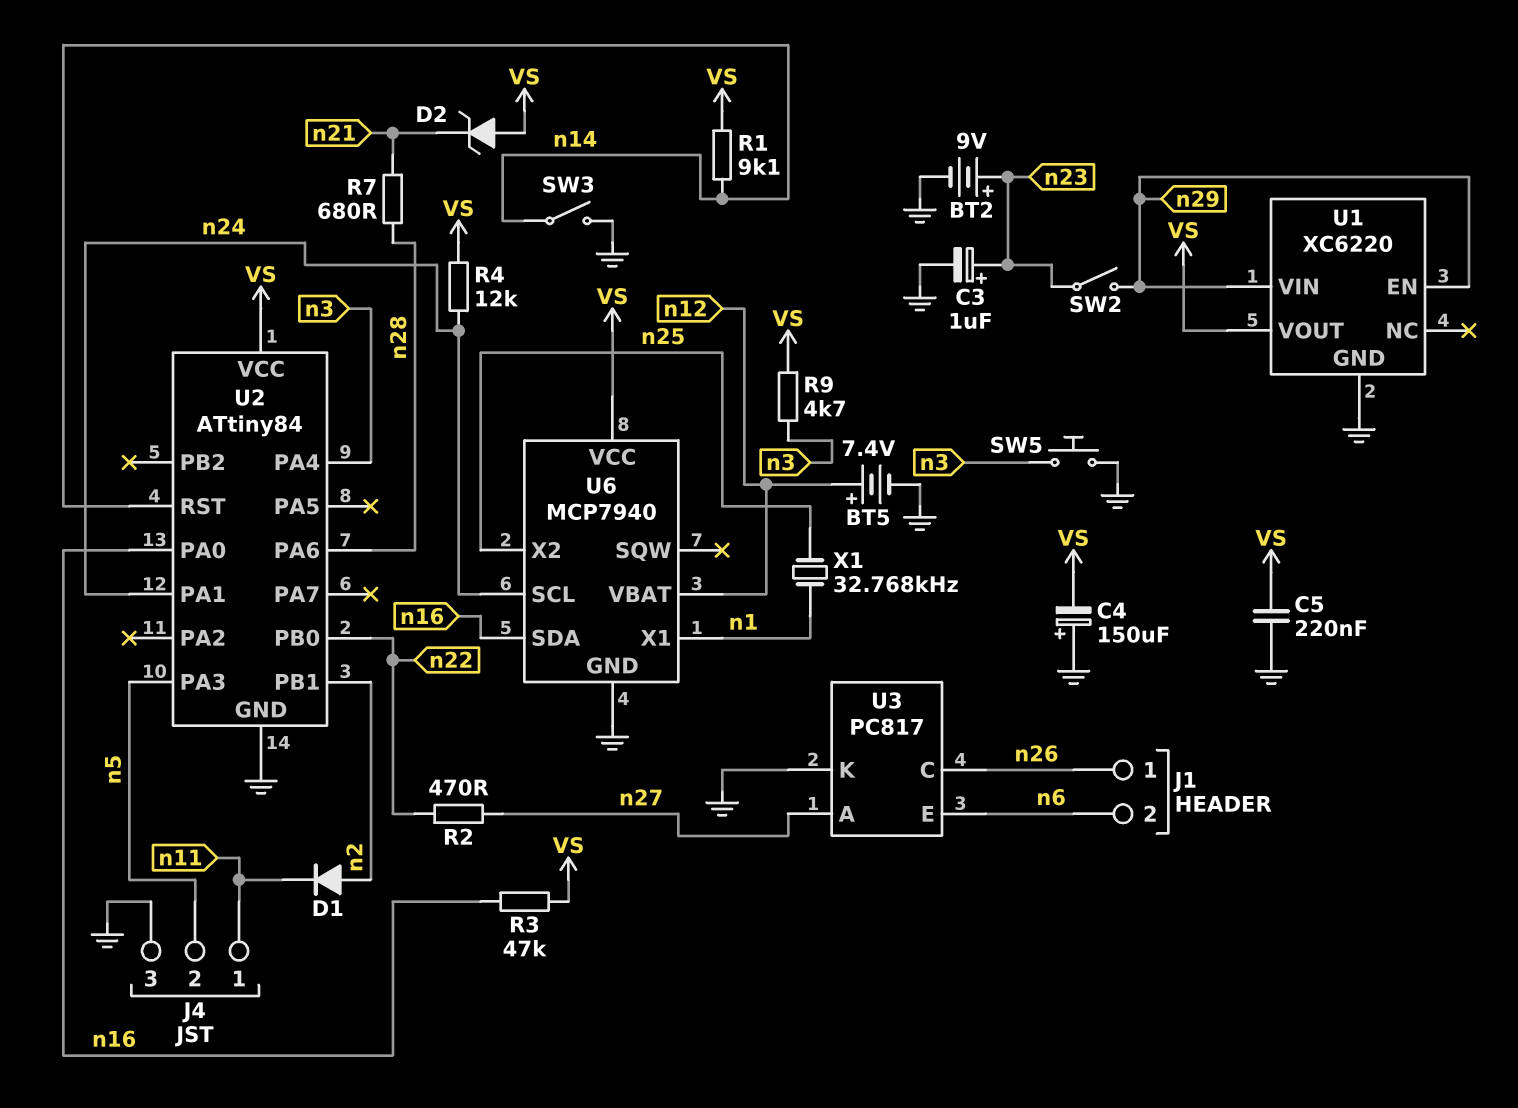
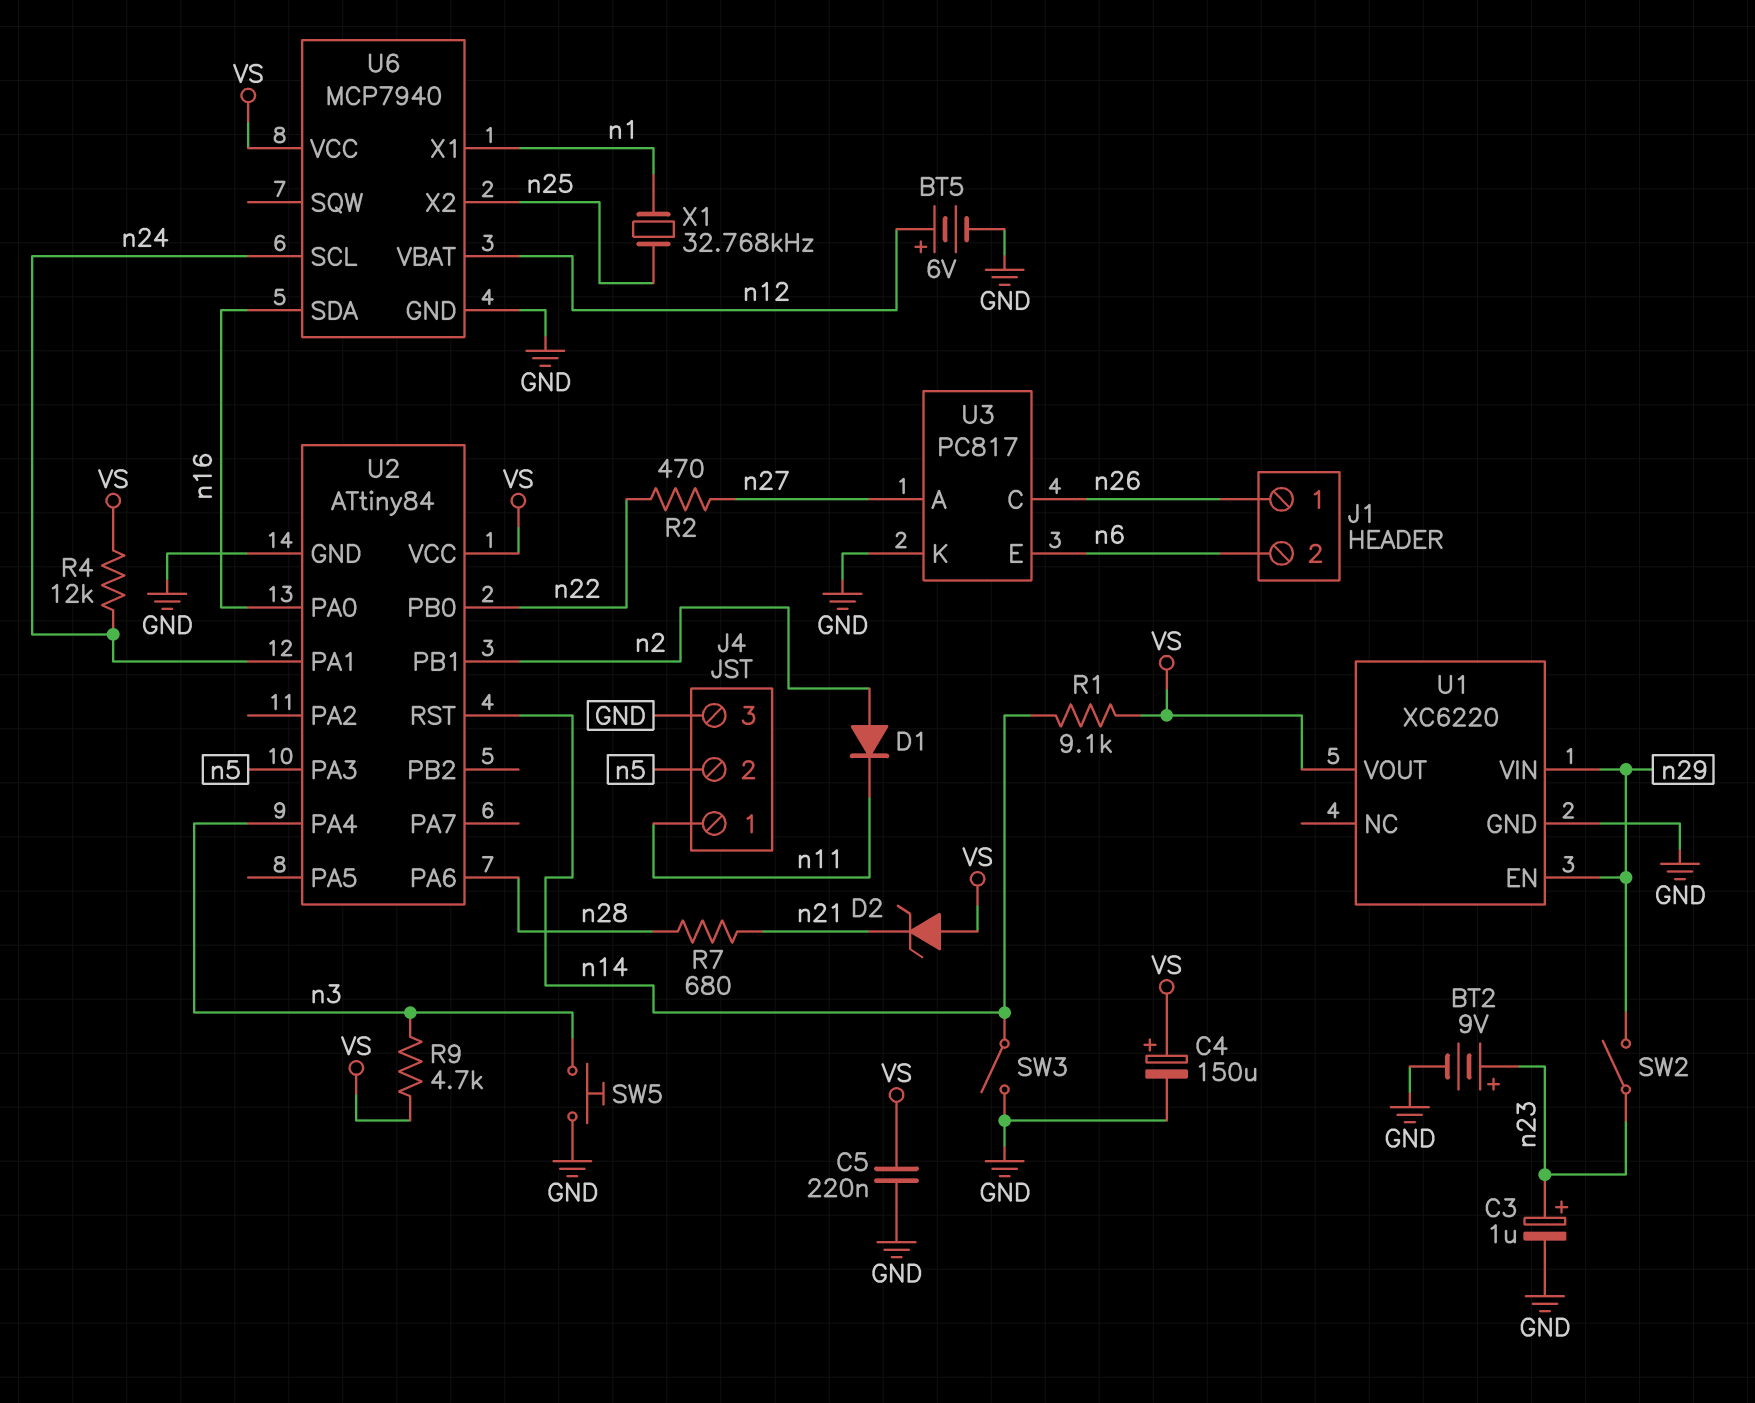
BT5: 7.4V (plus n12, minus GND) -> 6V (plus n12, minus GND)
C4: 150uF (plus GND, minus VS) -> 150uF (plus VS, minus GND)
R3: 47k (VS, n16) -> none

